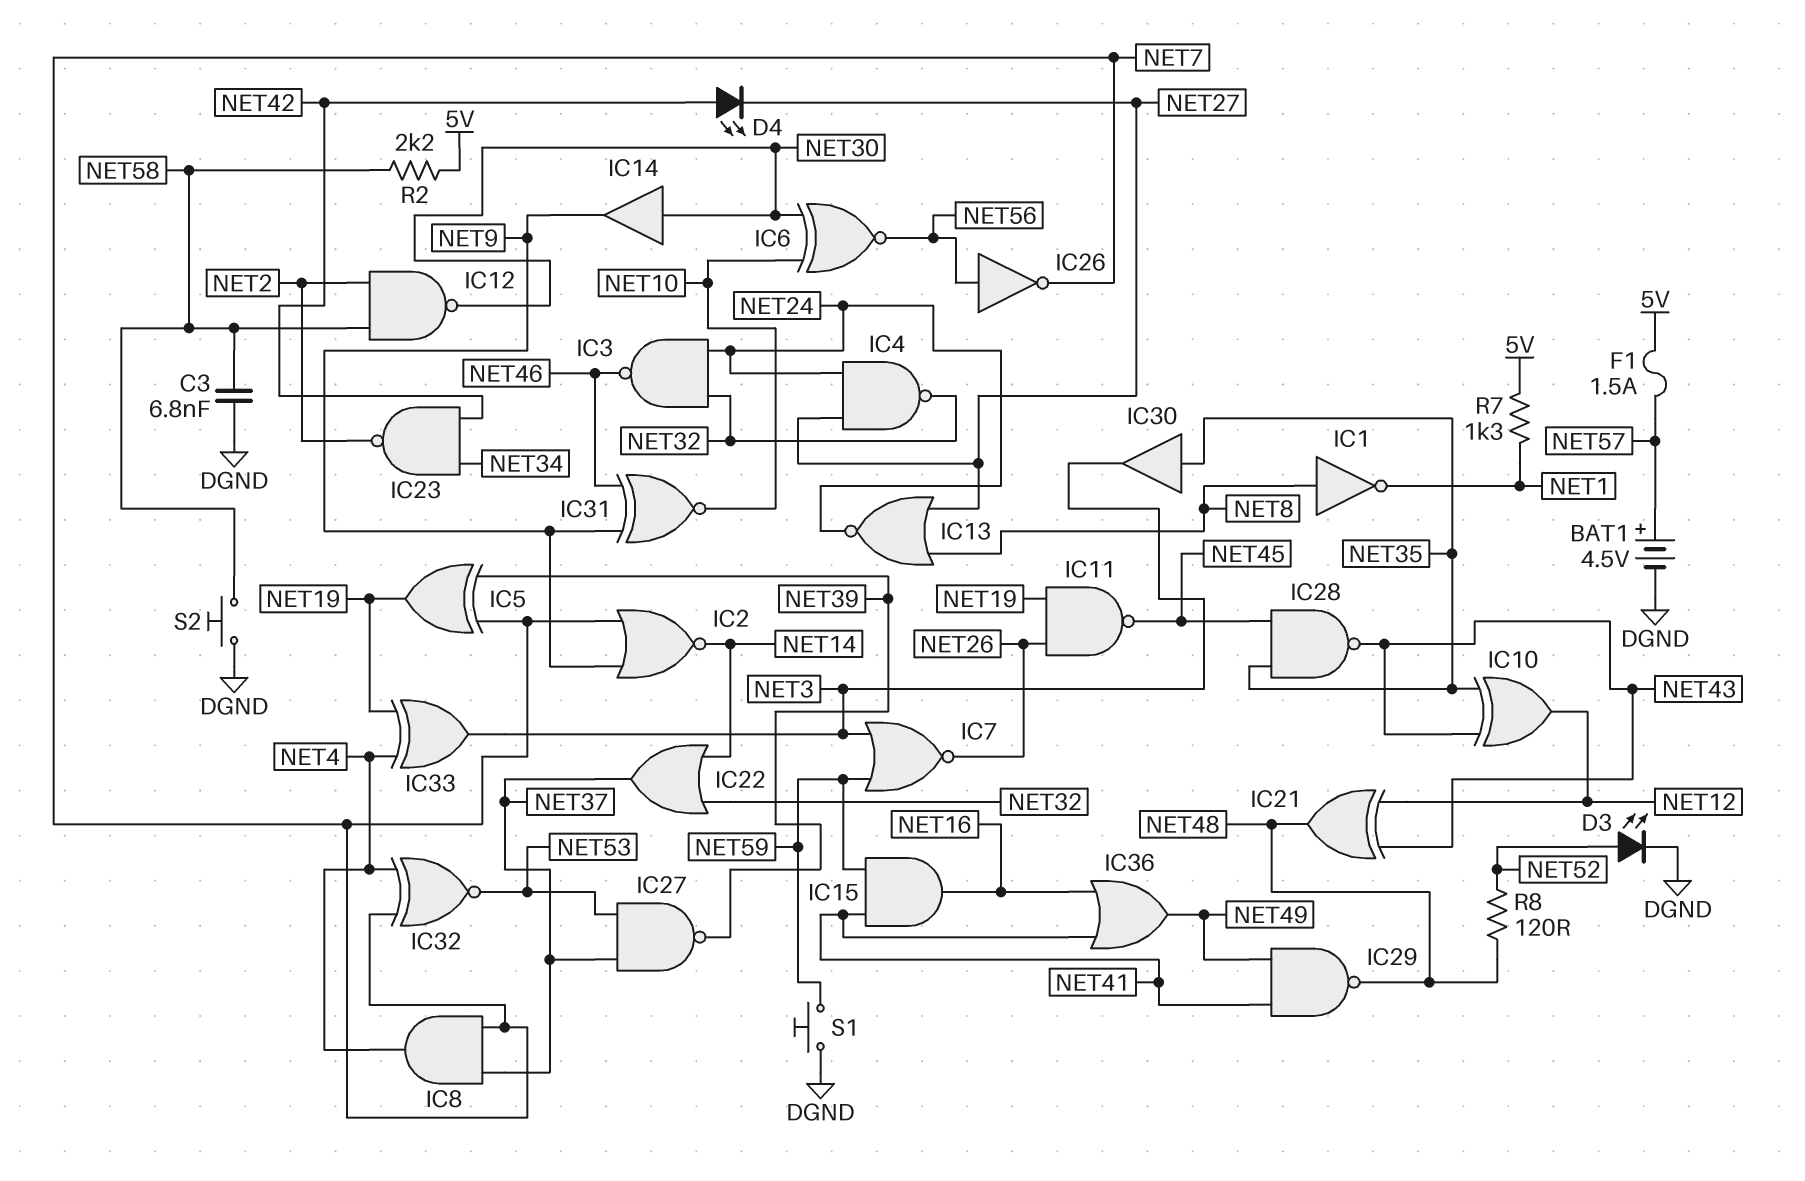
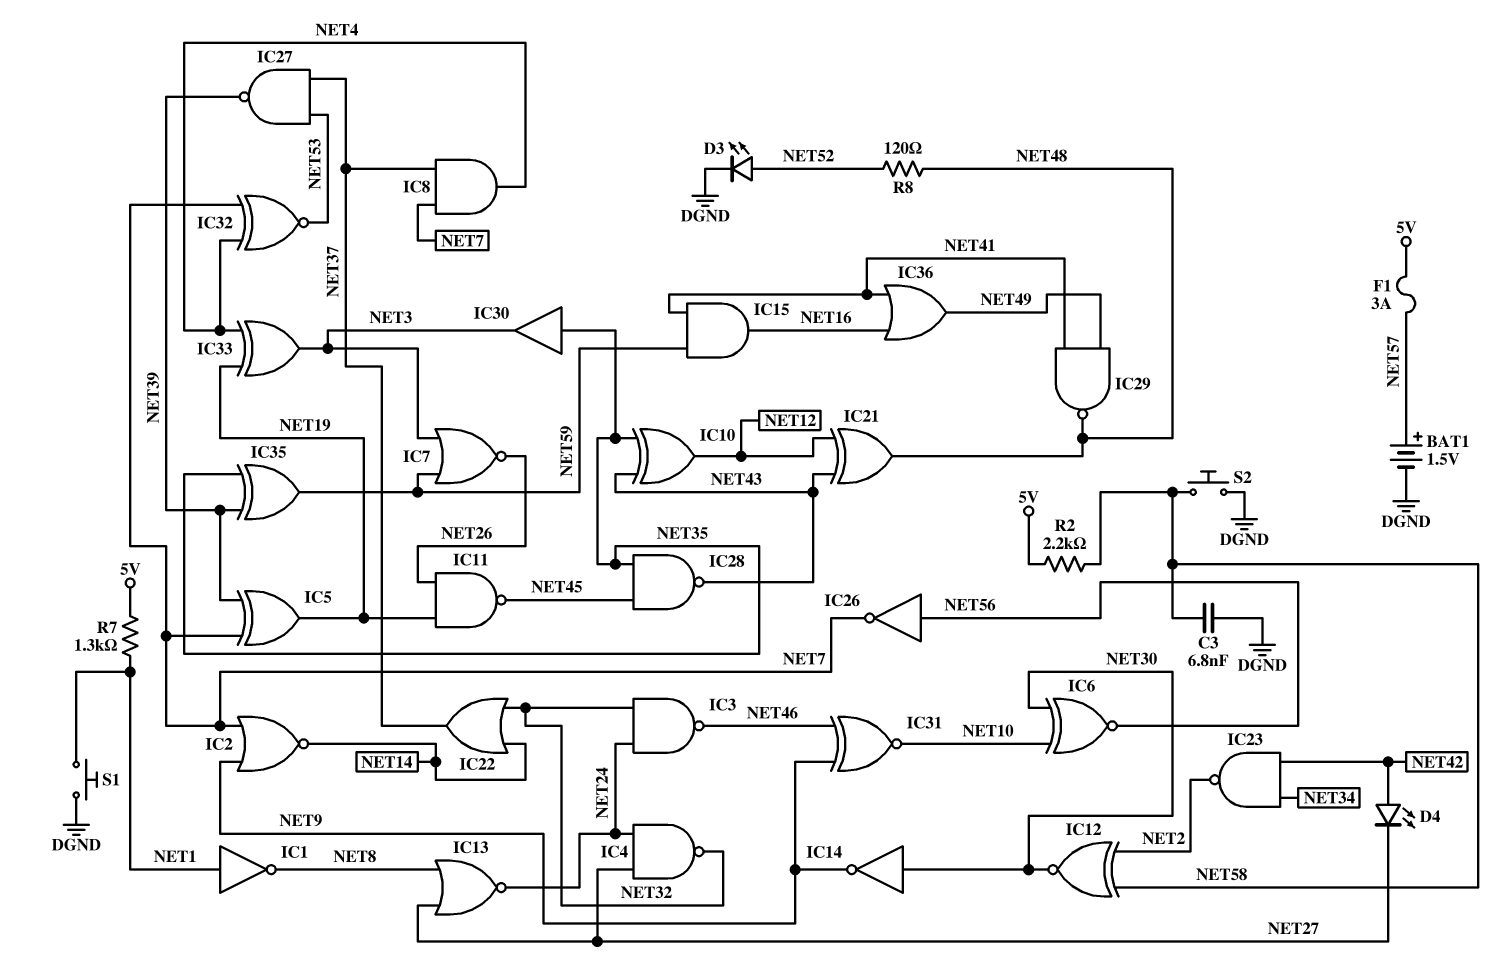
BAT1: 4.5V (plus NET57, minus DGND) -> 1.5V (plus NET57, minus DGND)
F1: 1.5A (5V, NET57) -> 3A (5V, NET57)
IC1: NOT (in NET8, out NET1) -> NOT (in NET1, out NET8)
IC12: NAND (in NET2, in NET58, out NET30) -> XNOR (in NET2, in NET58, out NET30)
IC14: buffer (in NET30, out NET9) -> NOT (in NET30, out NET9)
IC35: none -> XOR (in NET35, in NET39, out NET59)
S1: button (DGND, NET59) -> button (DGND, NET1)

